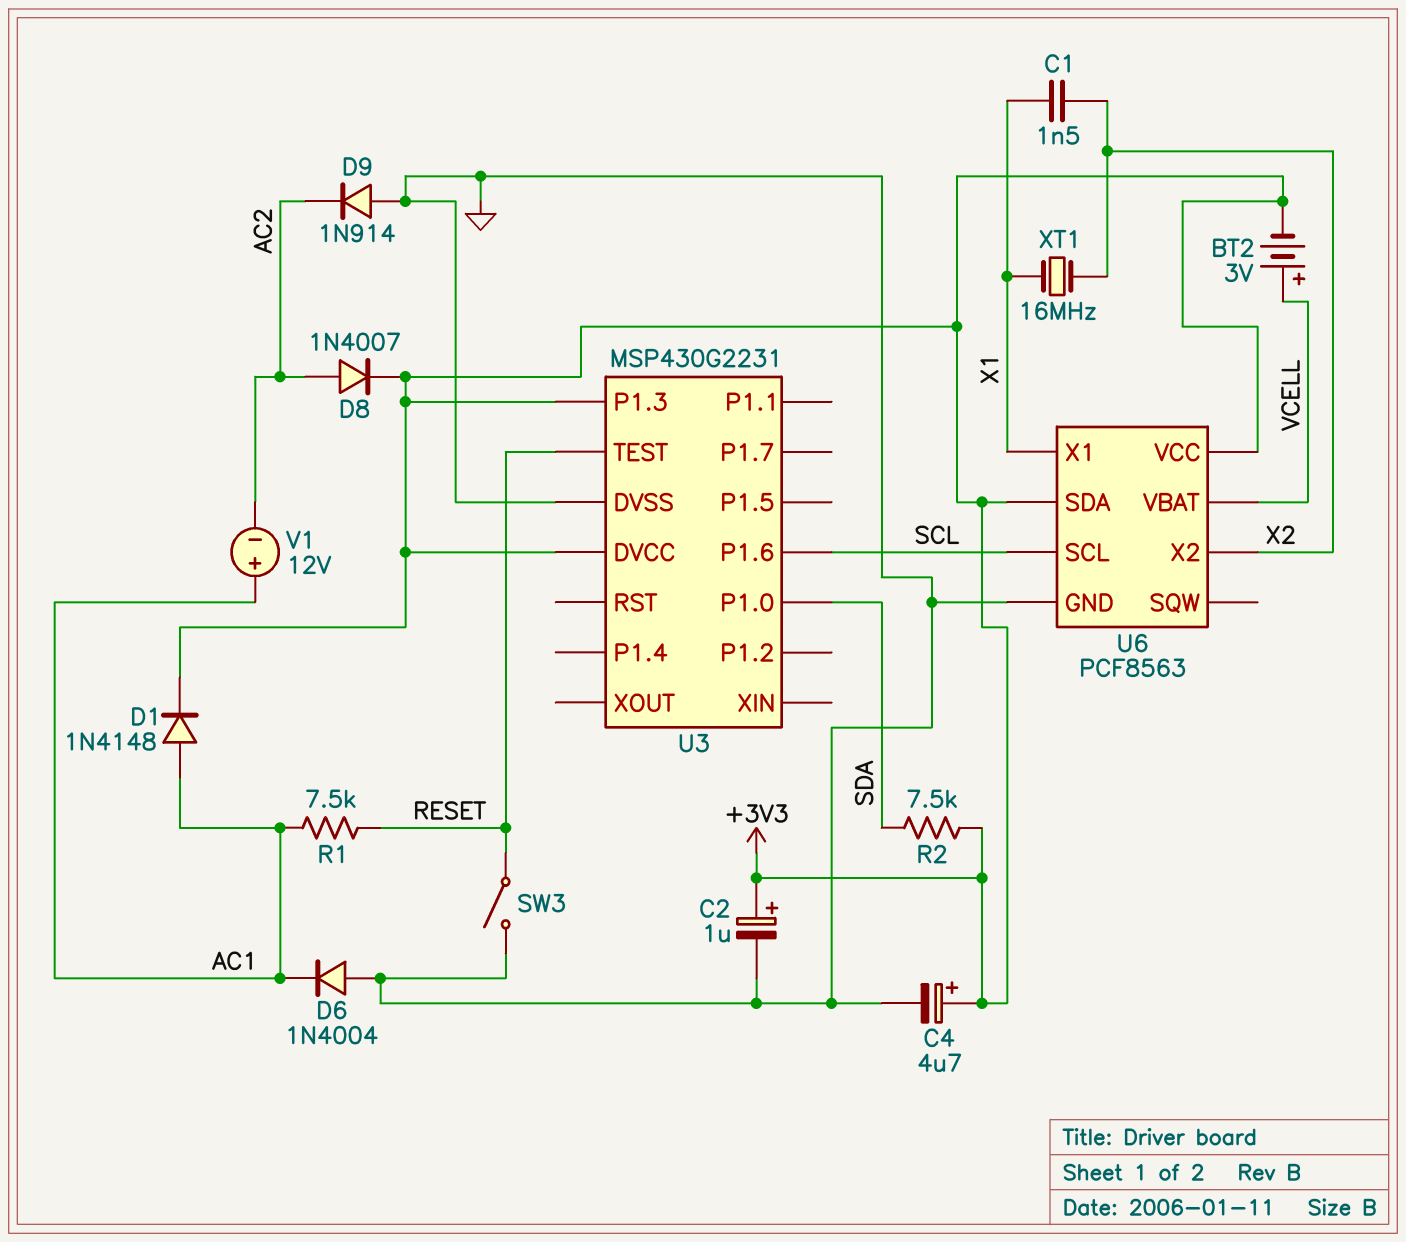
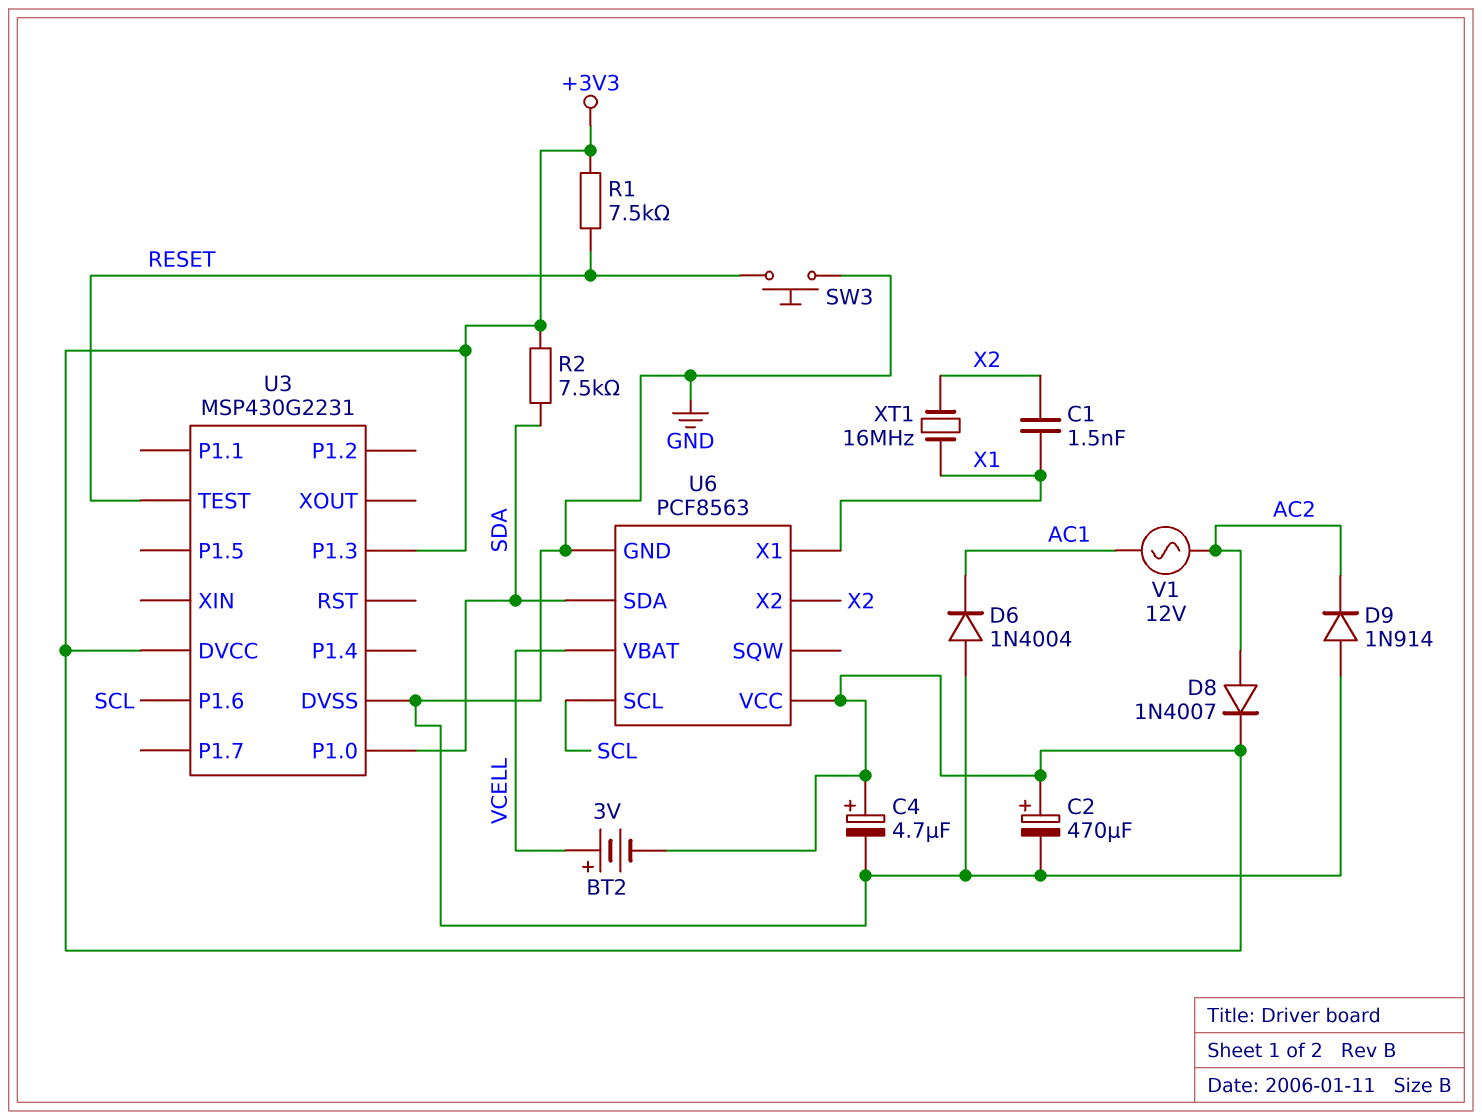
C2: 1uF (plus +3V3, minus GND) -> 470uF (plus +3V3, minus GND)
D1: diode 1N4148 (A AC1, K +3V3) -> none
R1: 7.5k (AC1, RESET) -> 7.5k (+3V3, RESET)
SW3: switch (GND, RESET) -> button (GND, RESET)
U6 pin SDA: +3V3 -> SDA
V1: 12V (plus AC1, minus AC2) -> AC 12V (AC1, AC2)

